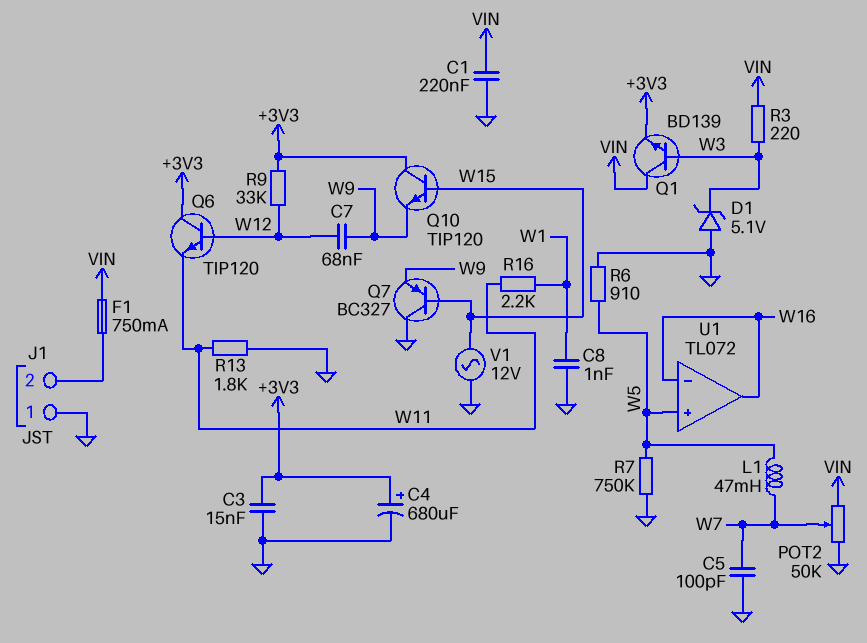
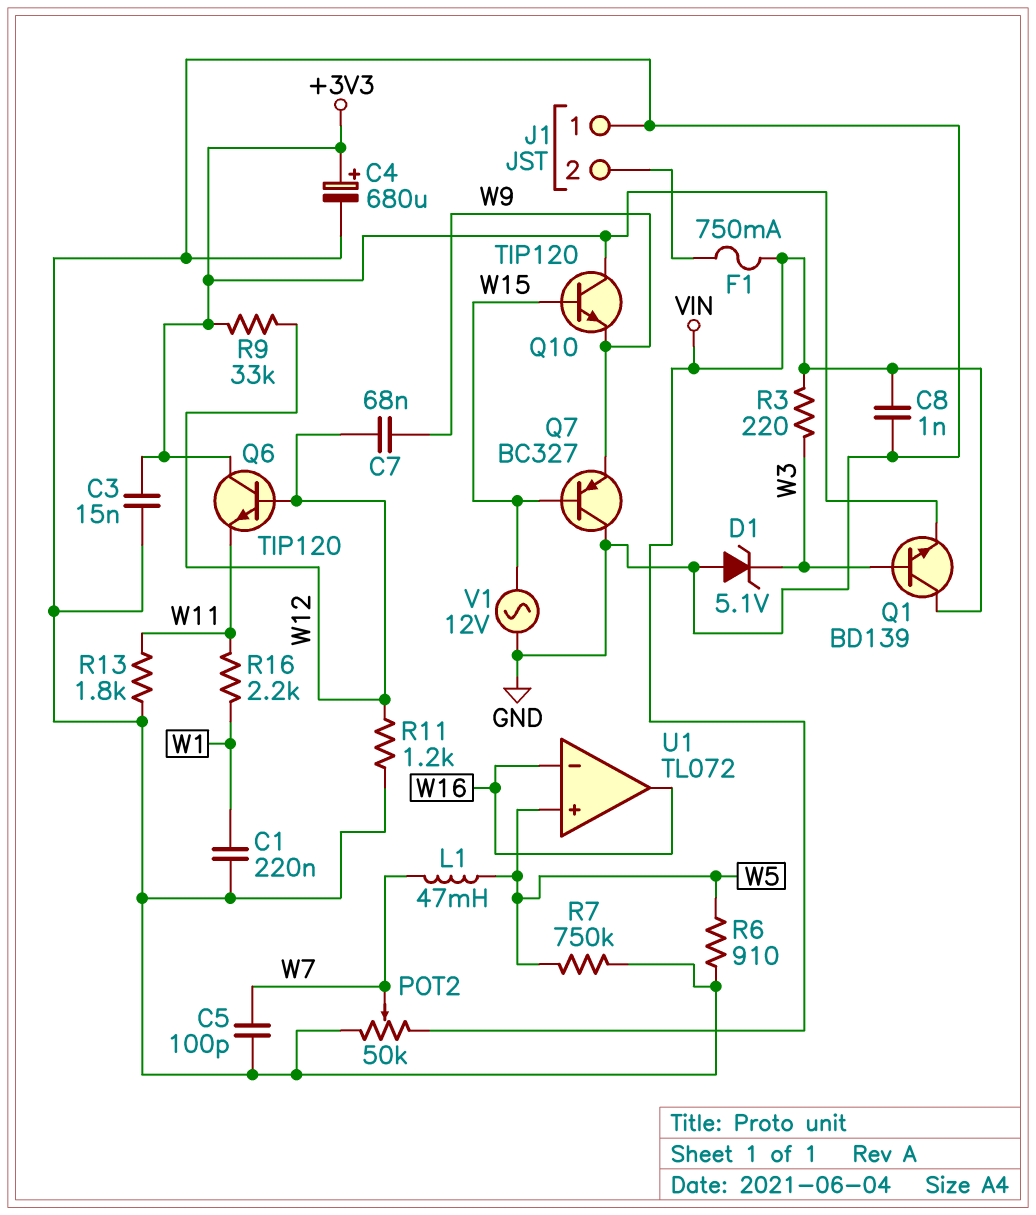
C1: 220nF (GND, VIN) -> 220nF (GND, W1)
C8: 1nF (GND, W1) -> 1nF (GND, VIN)
R11: none -> 1.2k (GND, W12)

